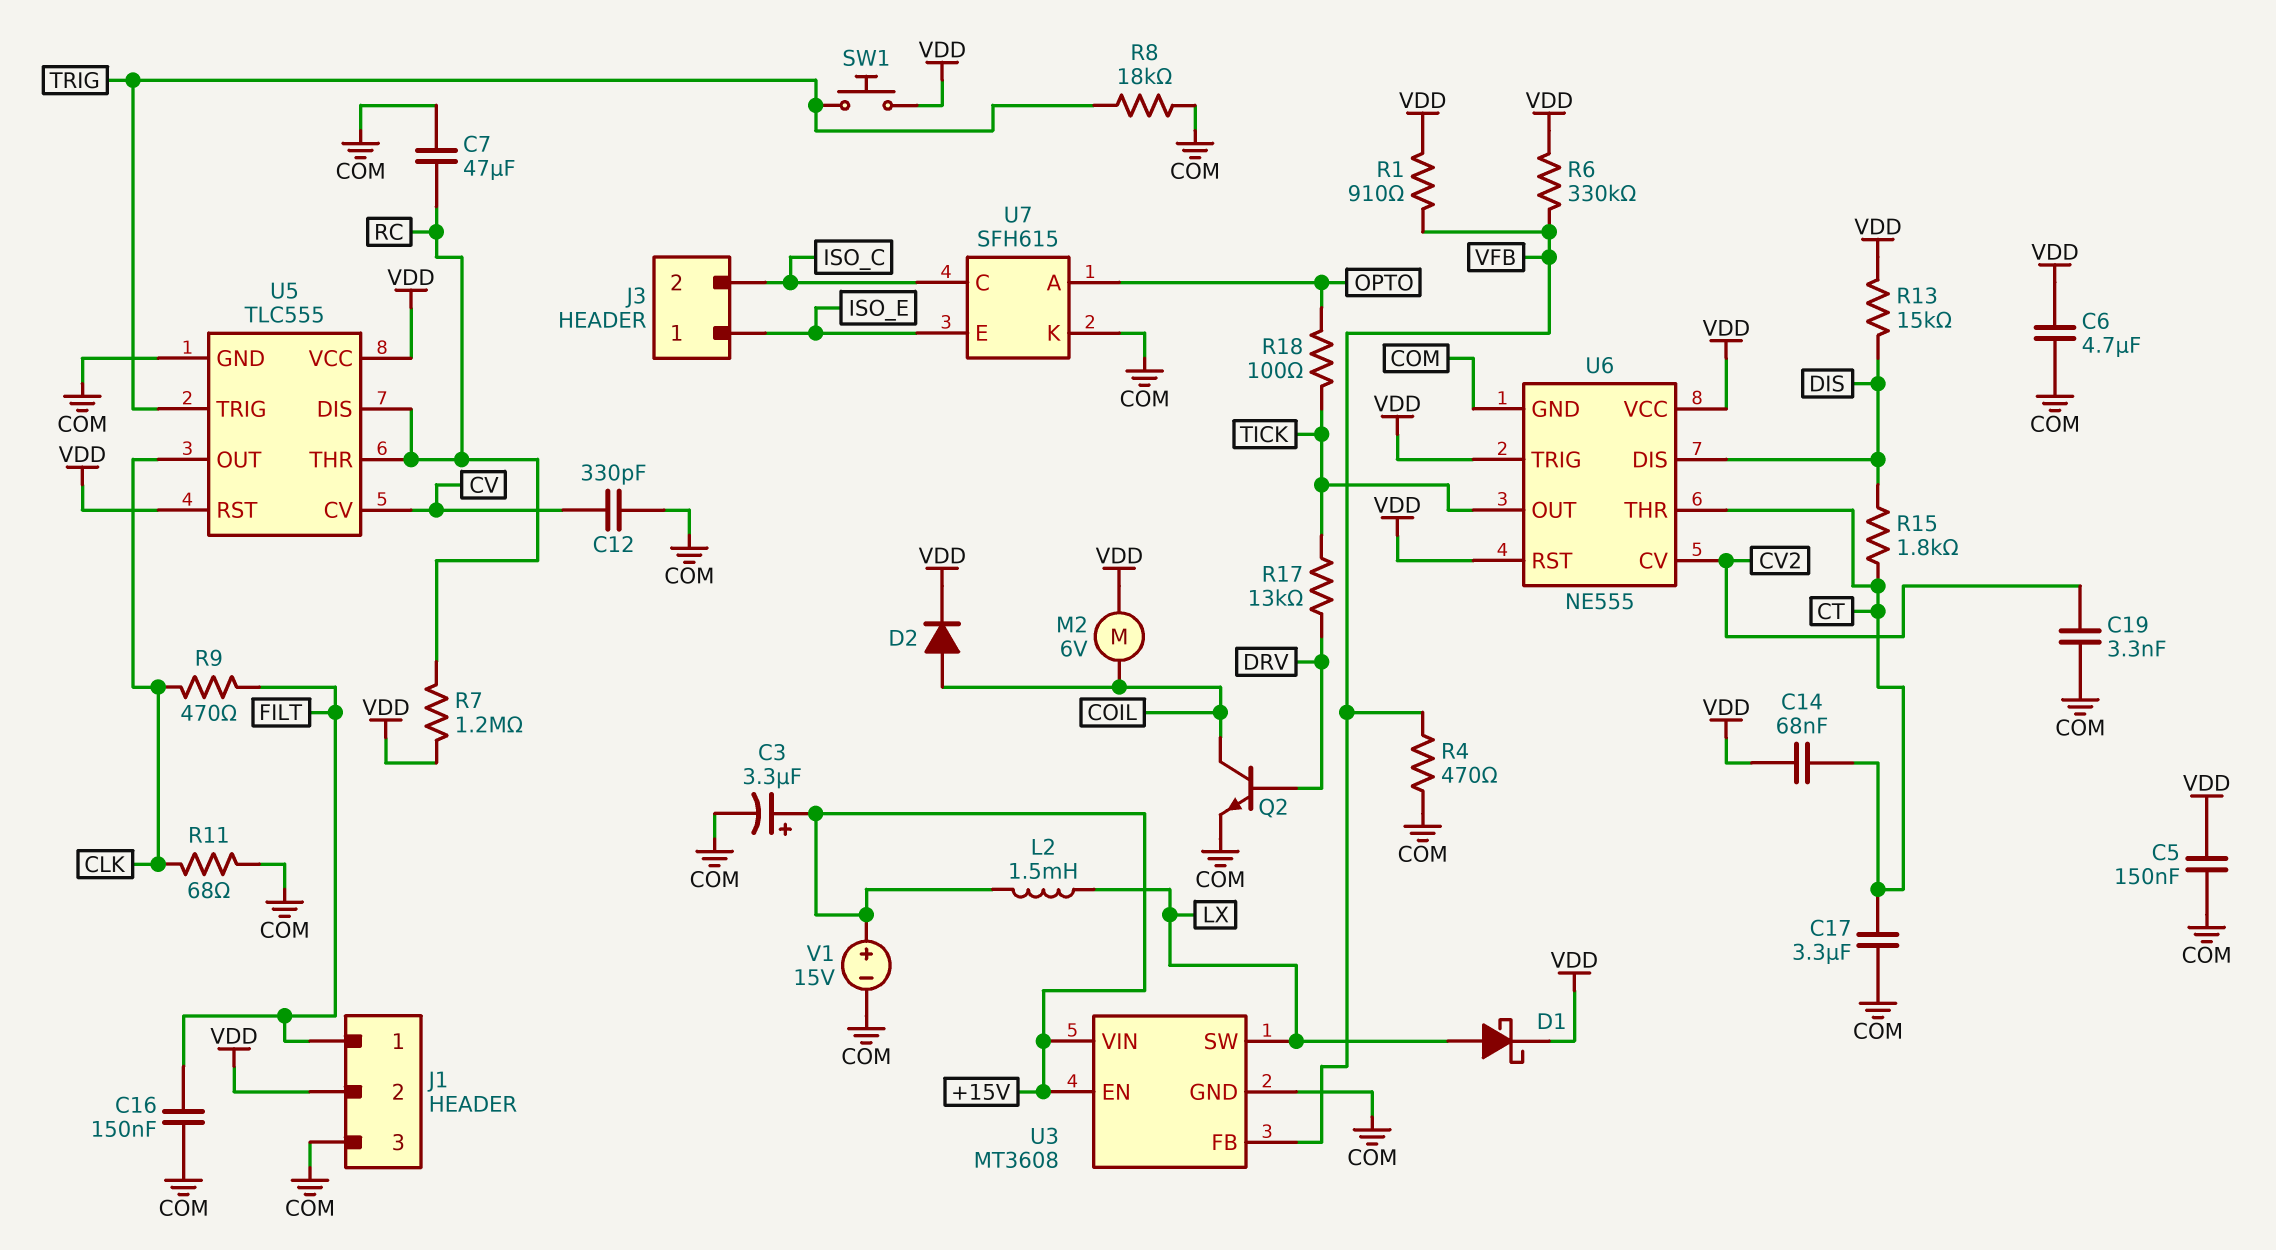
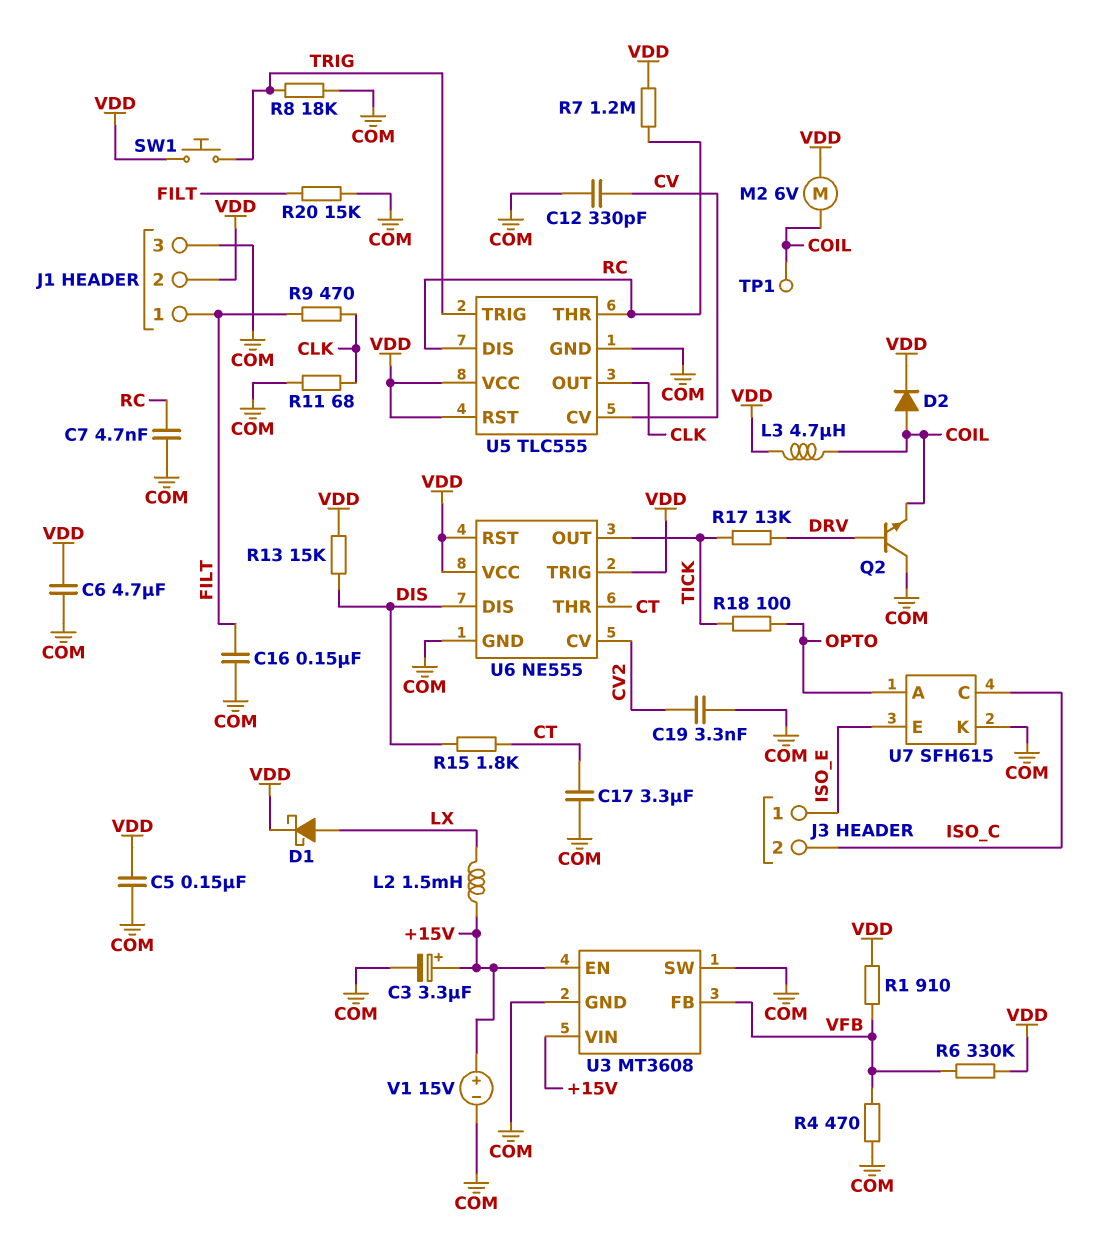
C7: 47uF (COM, RC) -> 4.7nF (COM, RC)
C14: 68nF (CT, VDD) -> none
L3: none -> 4.7uH (COIL, VDD)
Q2: NPN (B DRV, C COIL, E COM) -> NPN (B DRV, C COM, E COIL)
R20: none -> 15k (COM, FILT)
TP1: none -> test point (COIL)
U3 pin SW: LX -> COM

